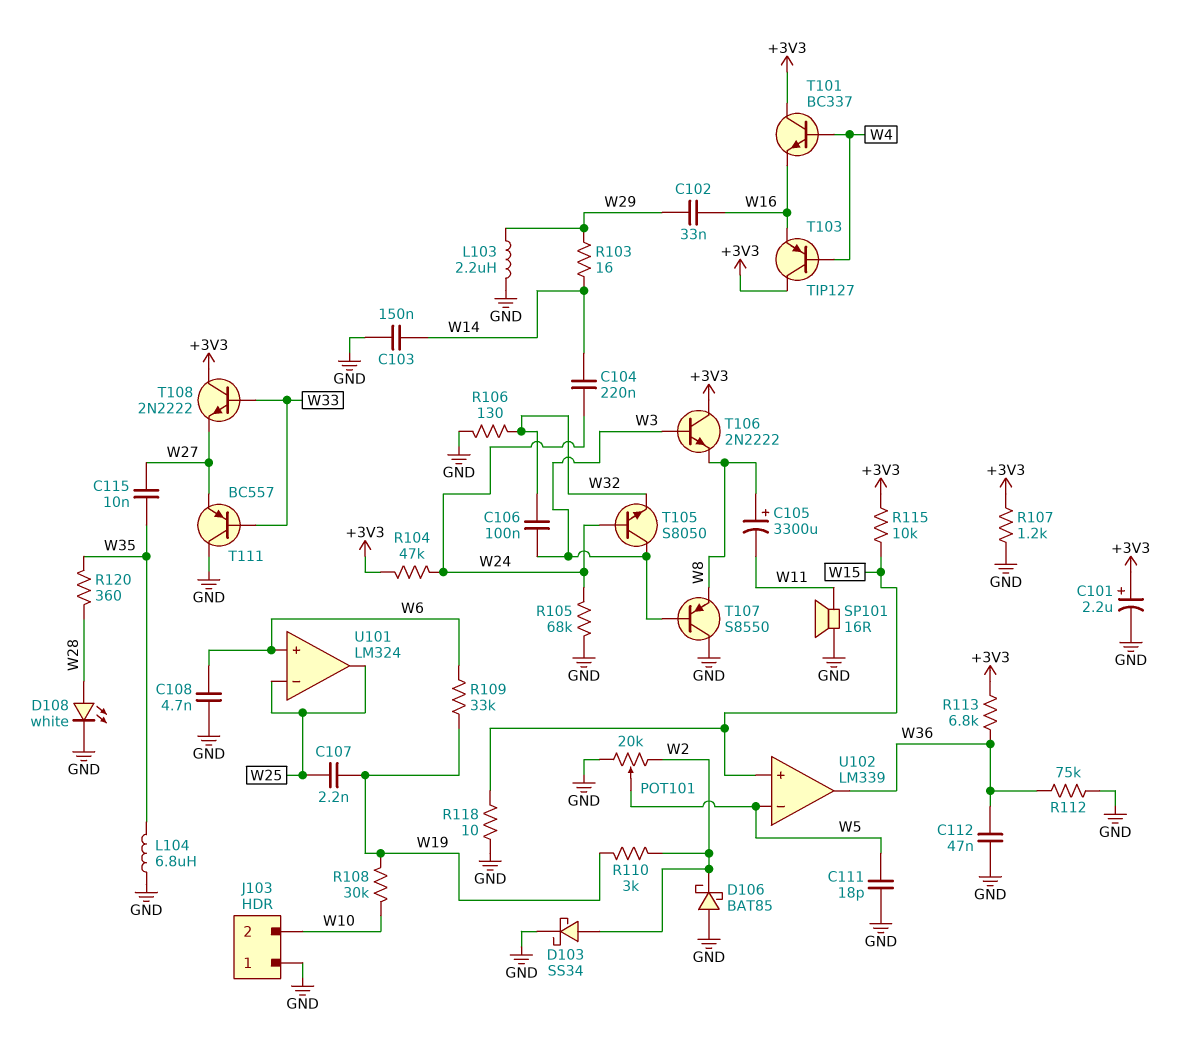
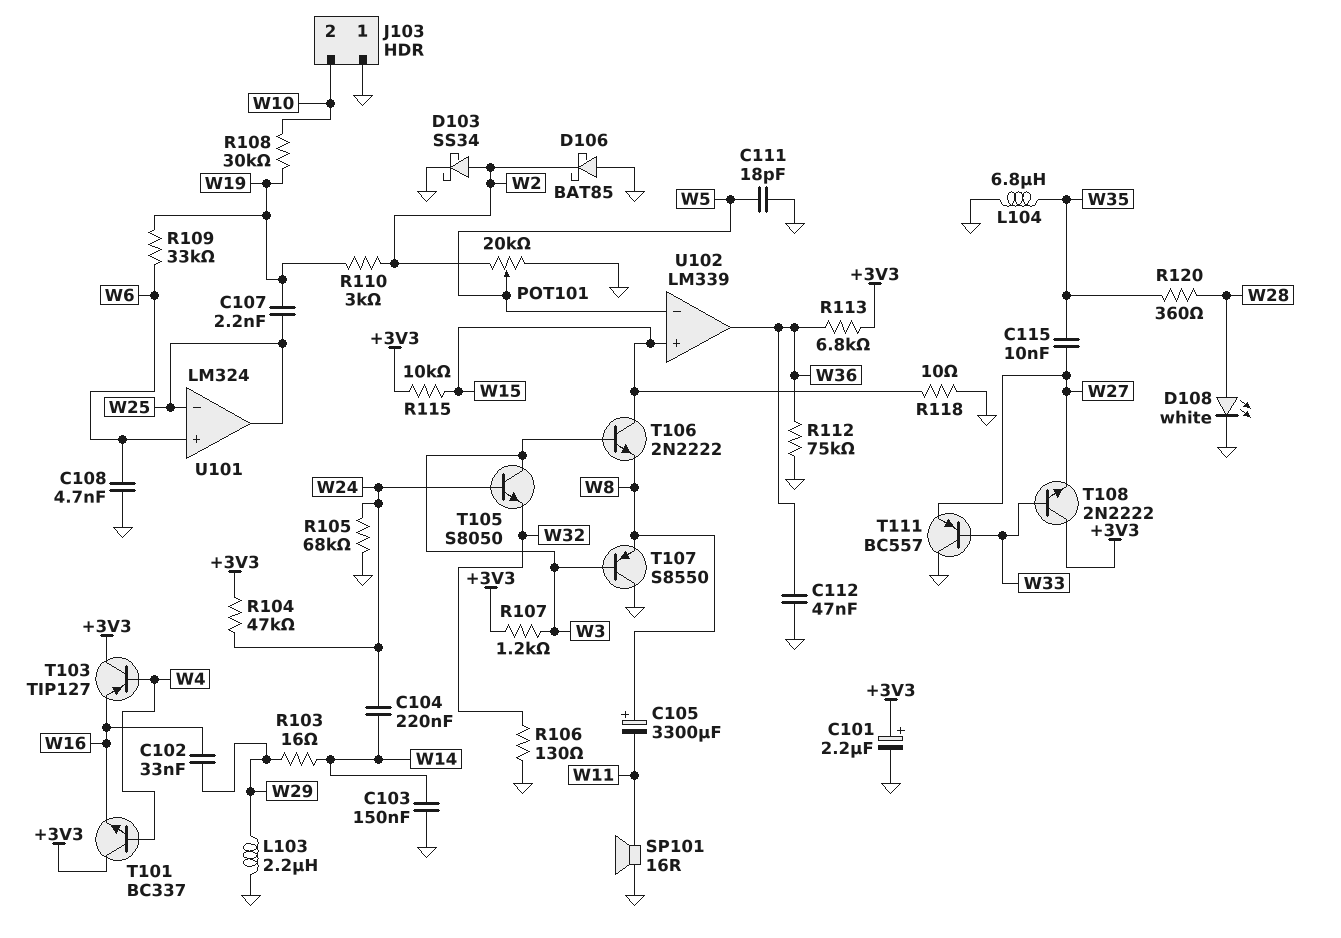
C106: 100nF (W3, W32) -> none
R107: 1.2k (+3V3, GND) -> 1.2k (+3V3, W3)
T106: NPN 2N2222 (B W3, C +3V3, E W8) -> NPN 2N2222 (B W3, C W15, E W8)

